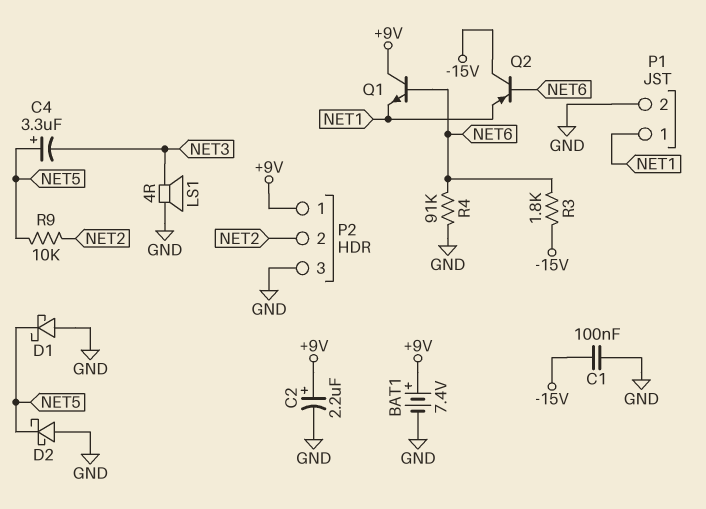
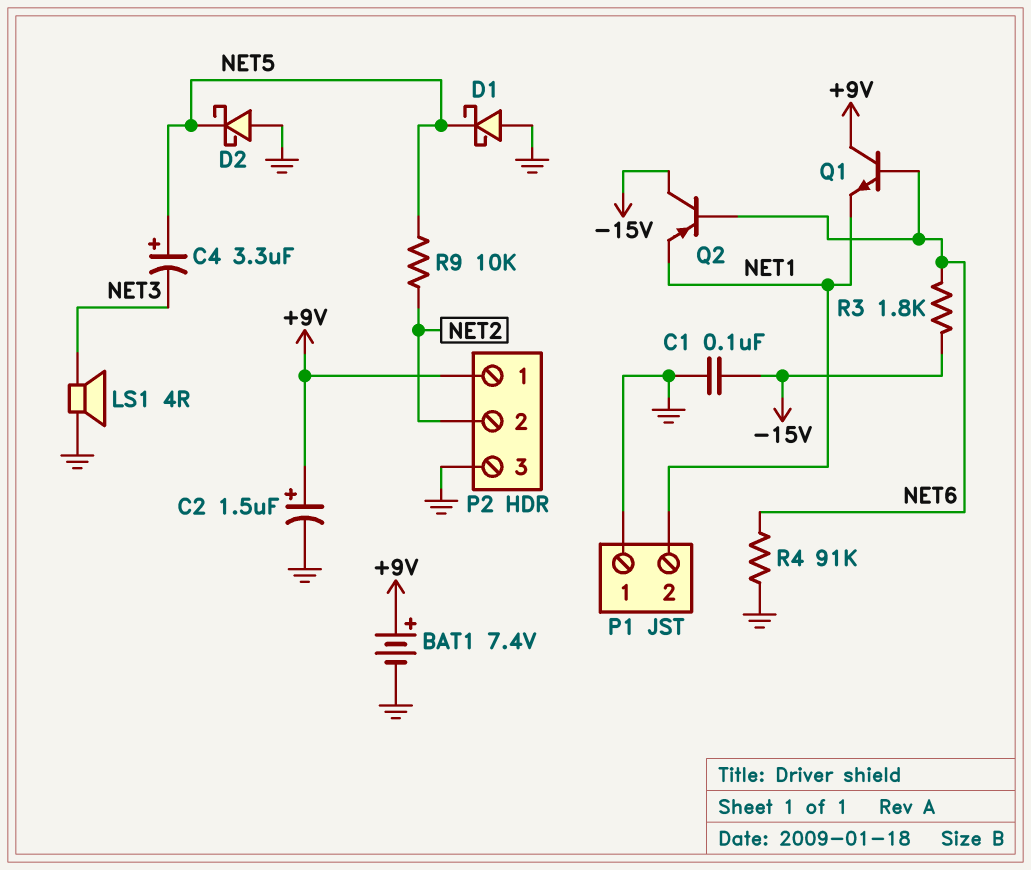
C2: 2.2uF (plus +9V, minus GND) -> 1.5uF (plus +9V, minus GND)
P1 pin 1: NET1 -> GND
P1 pin 2: GND -> NET1

